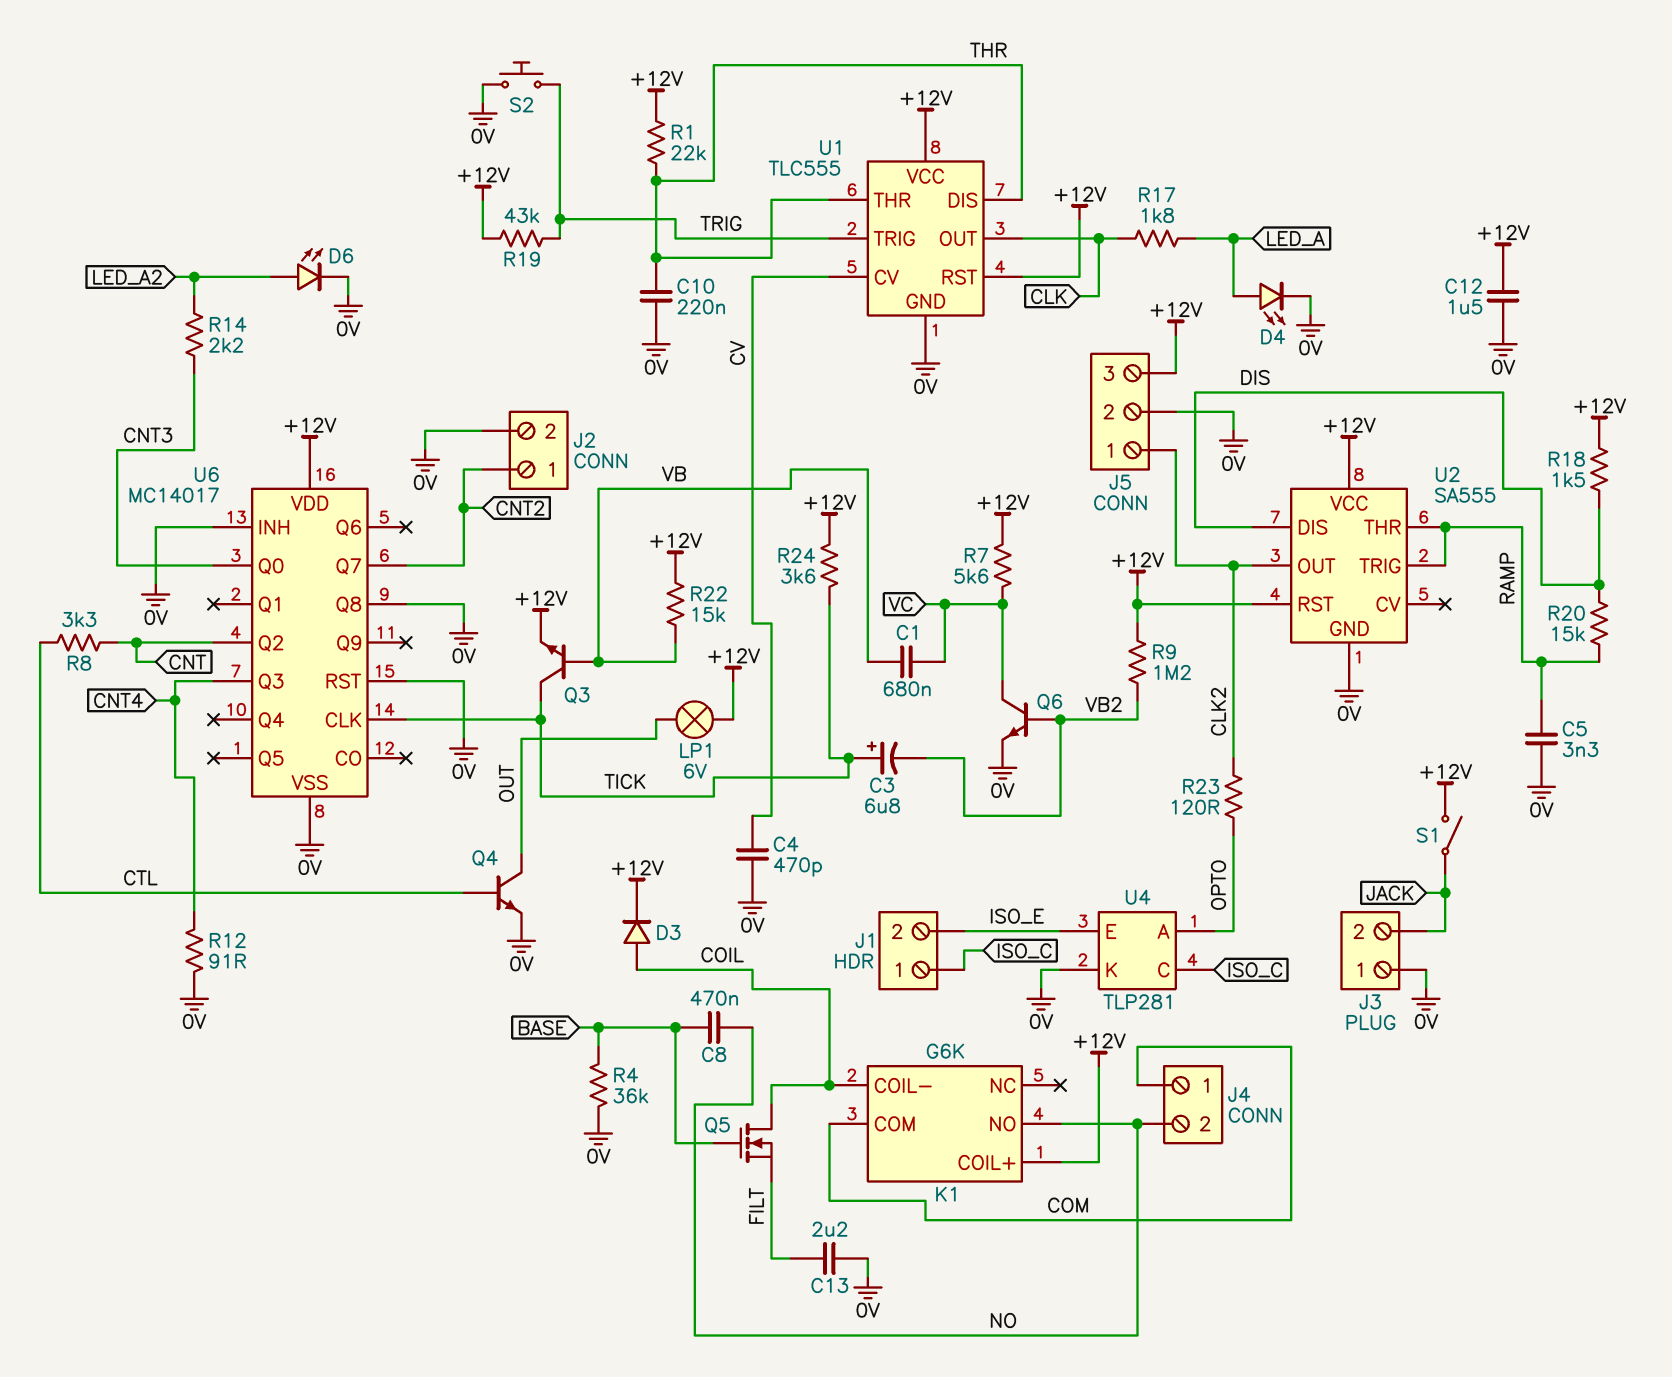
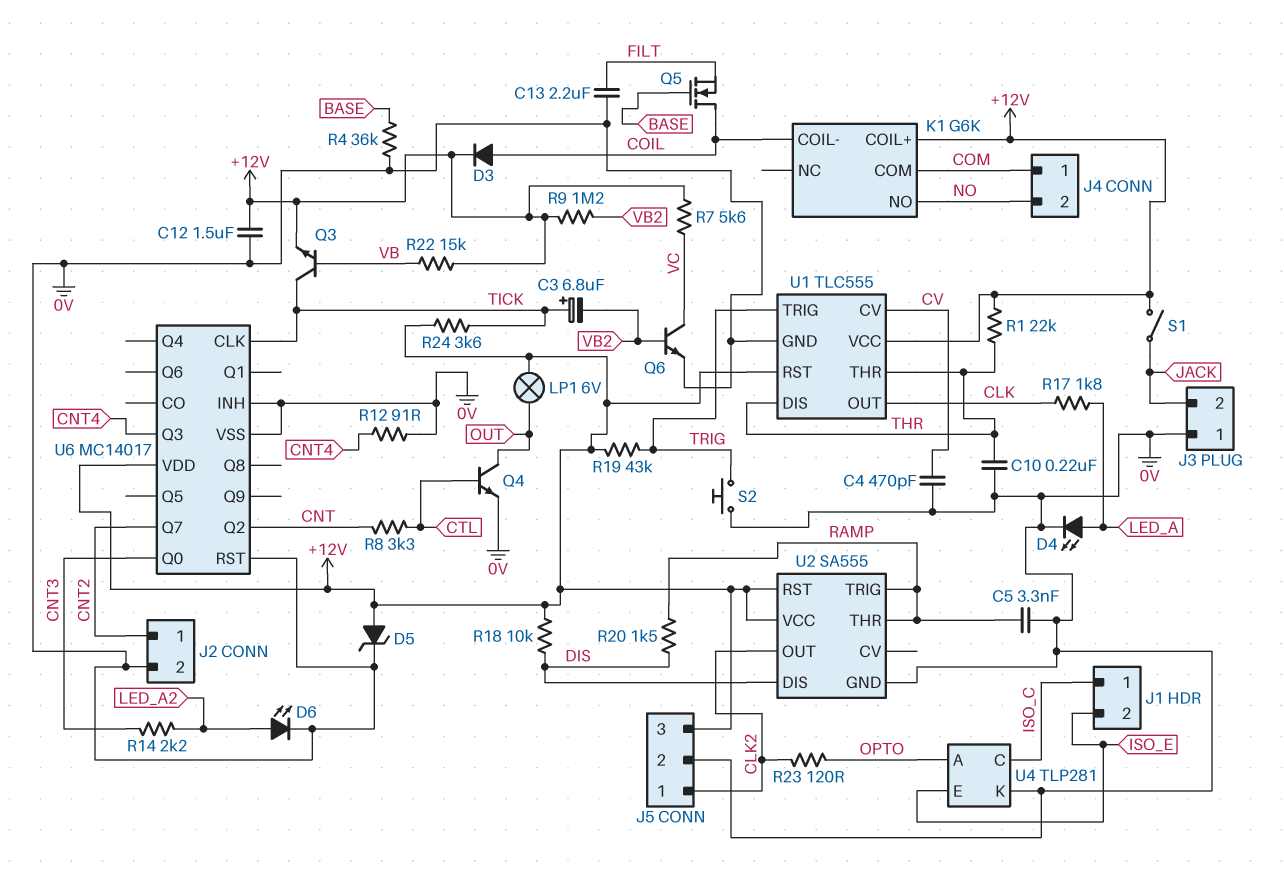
C1: 680nF (VB, VC) -> none
C8: 470nF (BASE, NO) -> none
D5: none -> zener (A +12V, K 0V)
R18: 1.5k (+12V, DIS) -> 10k (+12V, DIS)
R20: 15k (DIS, RAMP) -> 1.5k (DIS, RAMP)
U6 pin Q8: 0V -> none

